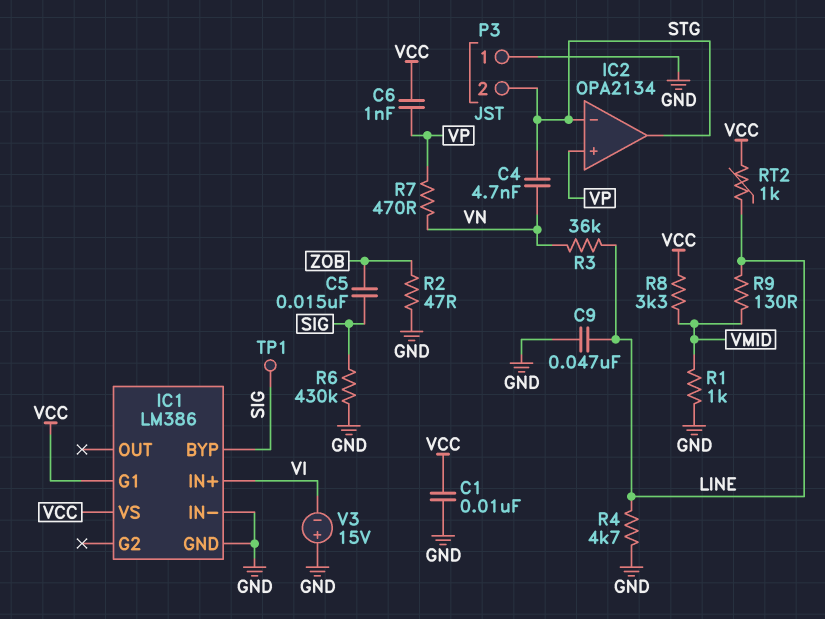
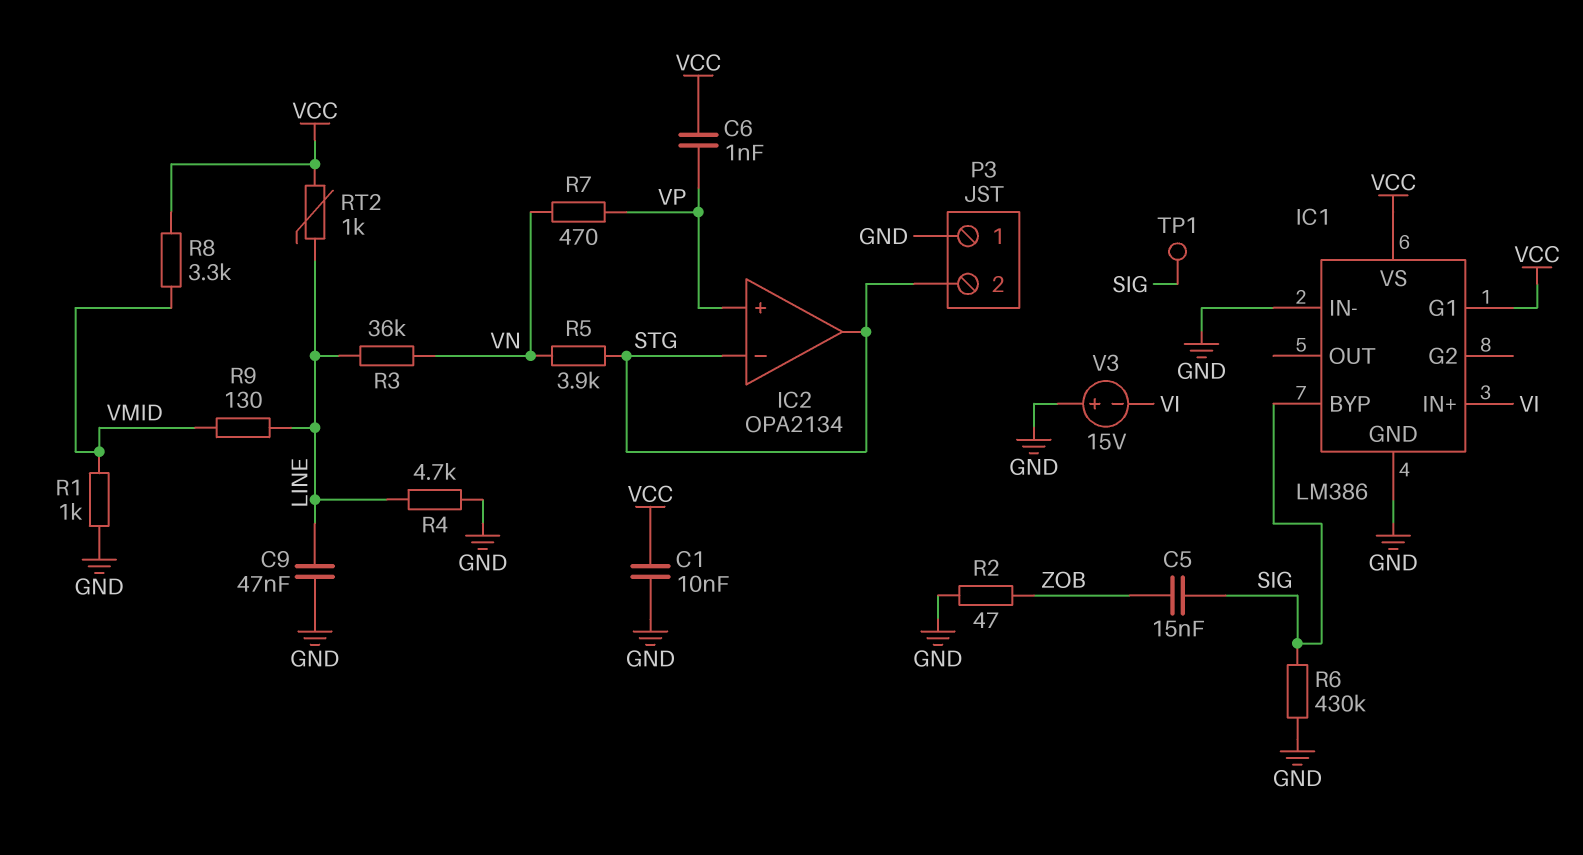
C4: 4.7nF (STG, VN) -> none
R5: none -> 3.9k (STG, VN)

